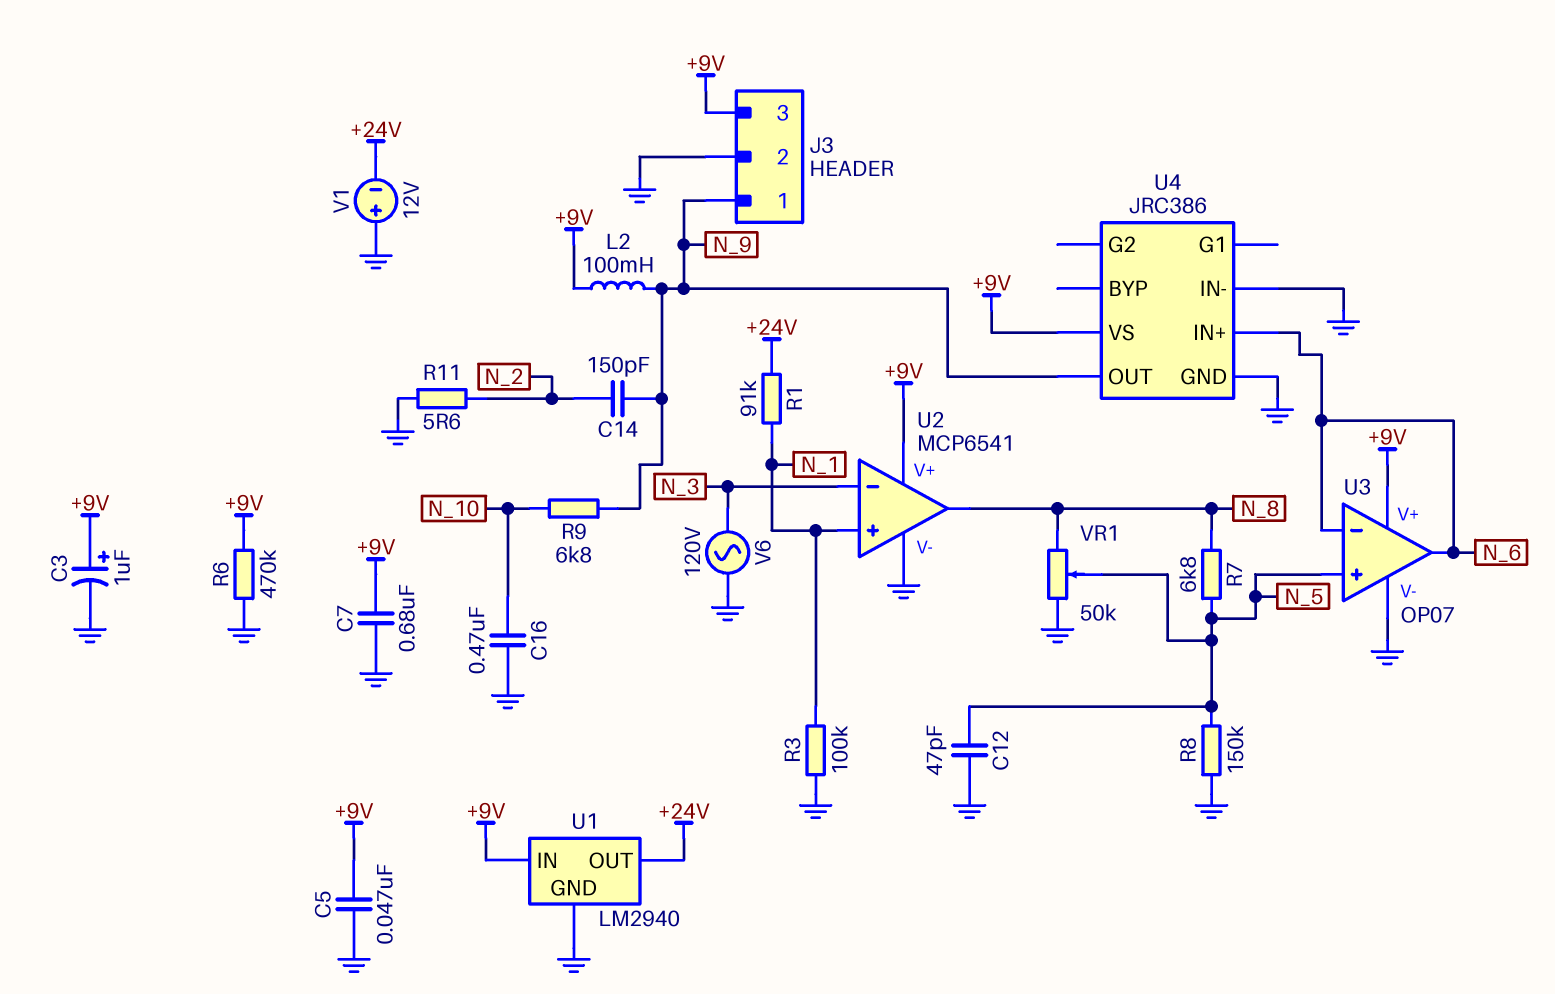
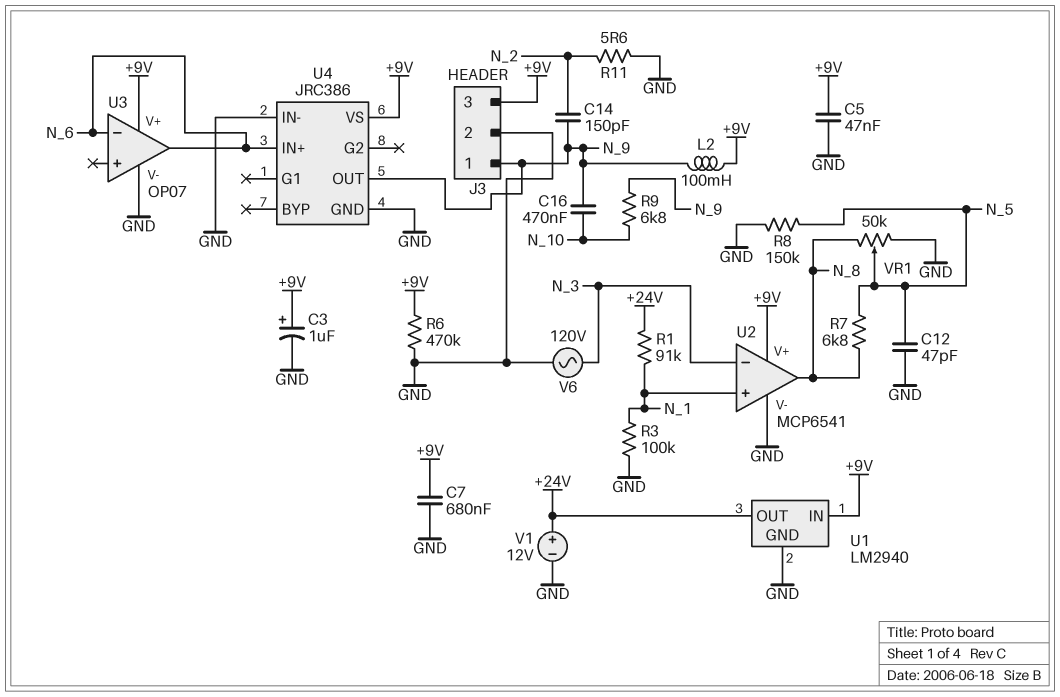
C16: 470nF (GND, N_10) -> 470nF (N_9, N_10)
U3 pin in+: N_5 -> none
V1: 12V (plus GND, minus +24V) -> 12V (plus +24V, minus GND)

